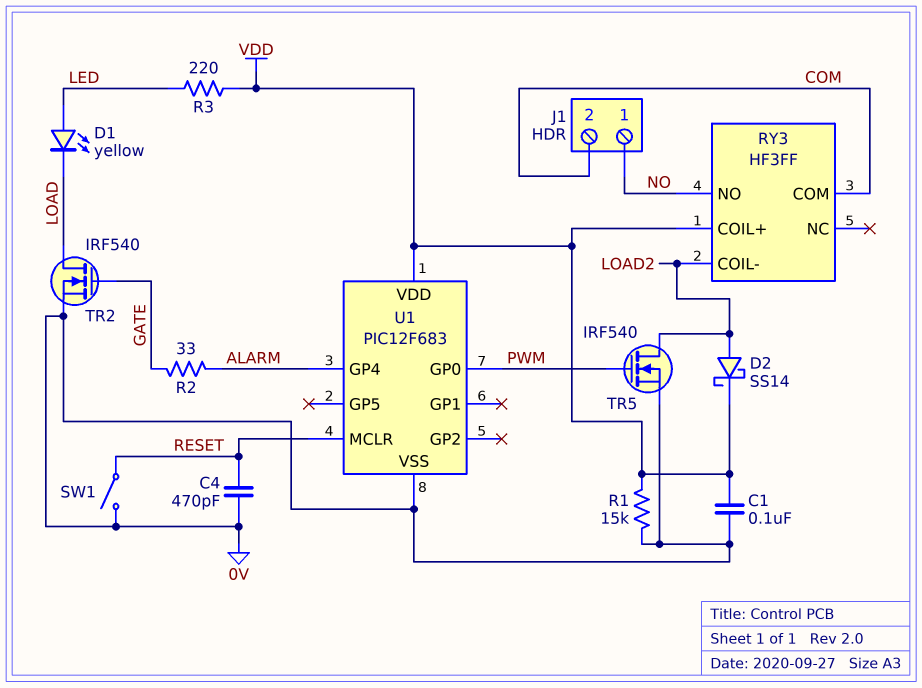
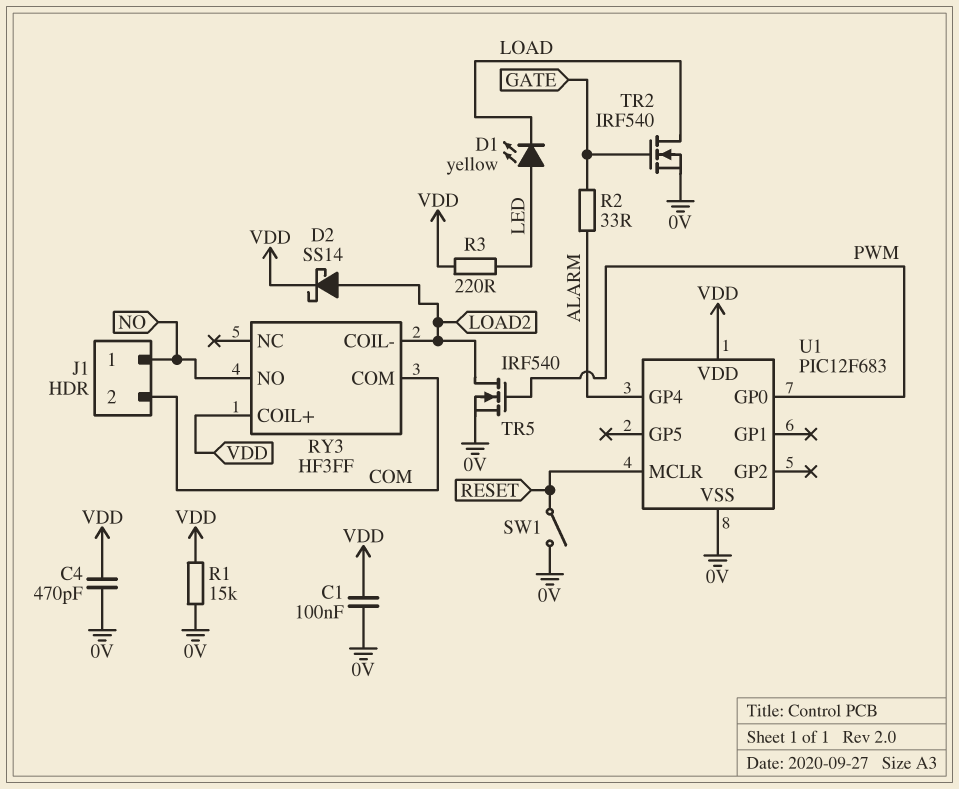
C4: 470pF (0V, RESET) -> 470pF (0V, VDD)

